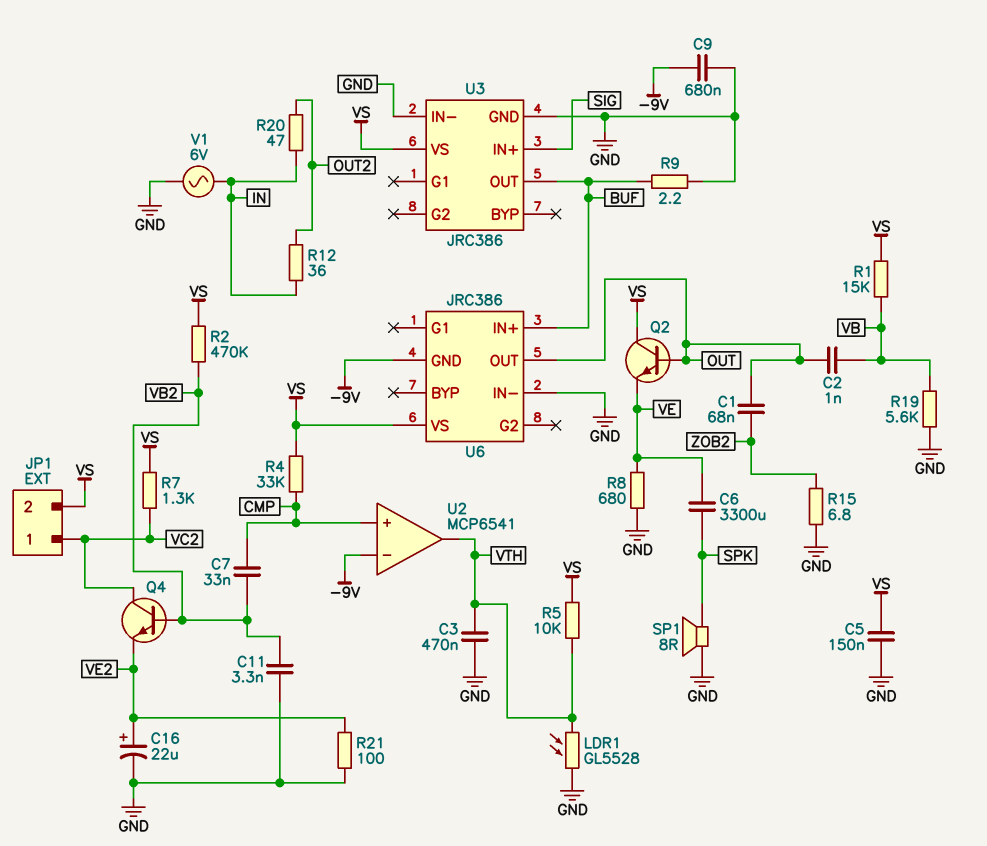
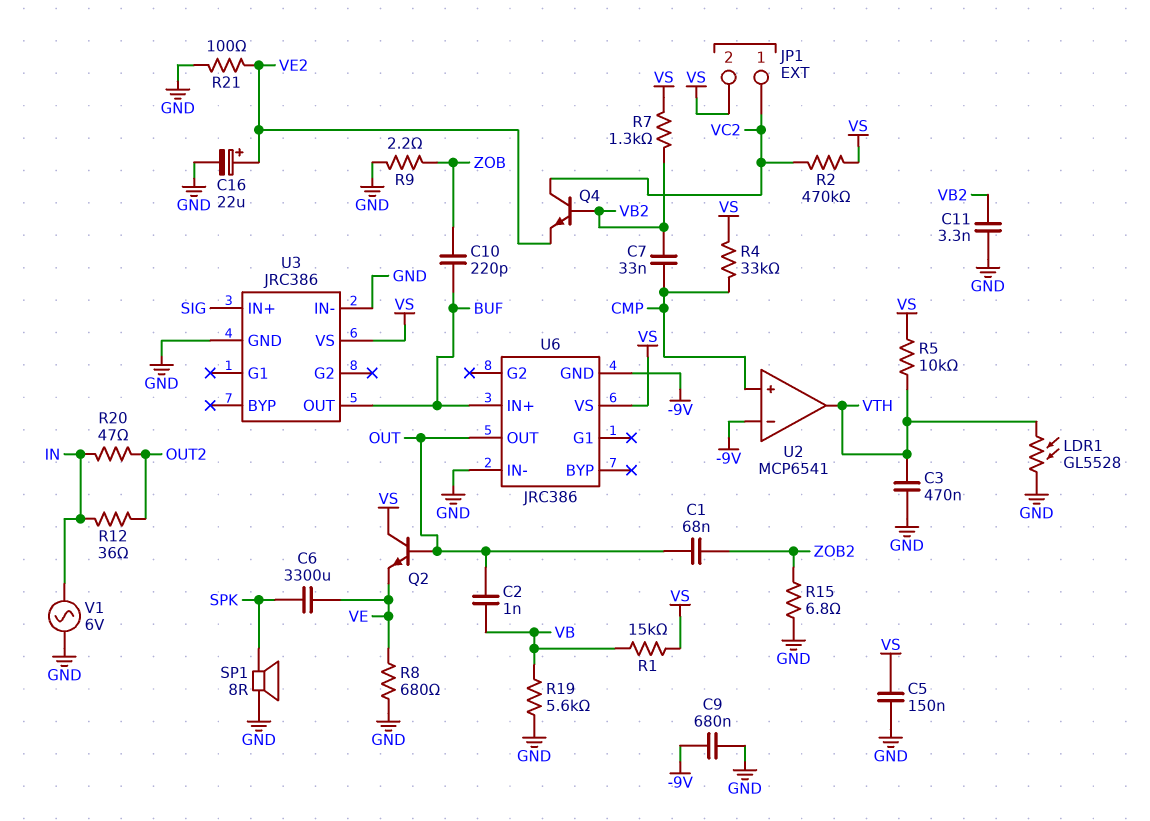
C10: none -> 220pF (BUF, ZOB)
R2: 470k (VB2, VS) -> 470k (VC2, VS)
R7: 1.3k (VC2, VS) -> 1.3k (VB2, VS)
R9: 2.2 (BUF, GND) -> 2.2 (GND, ZOB)

